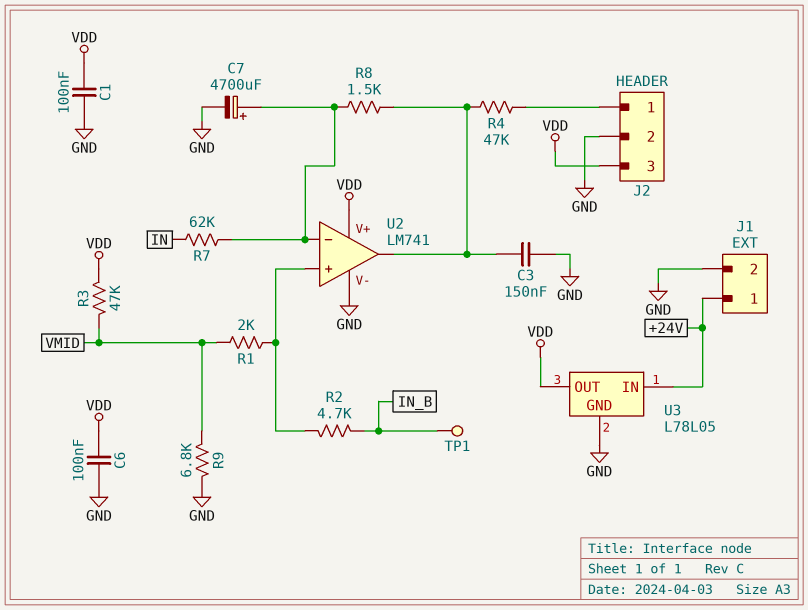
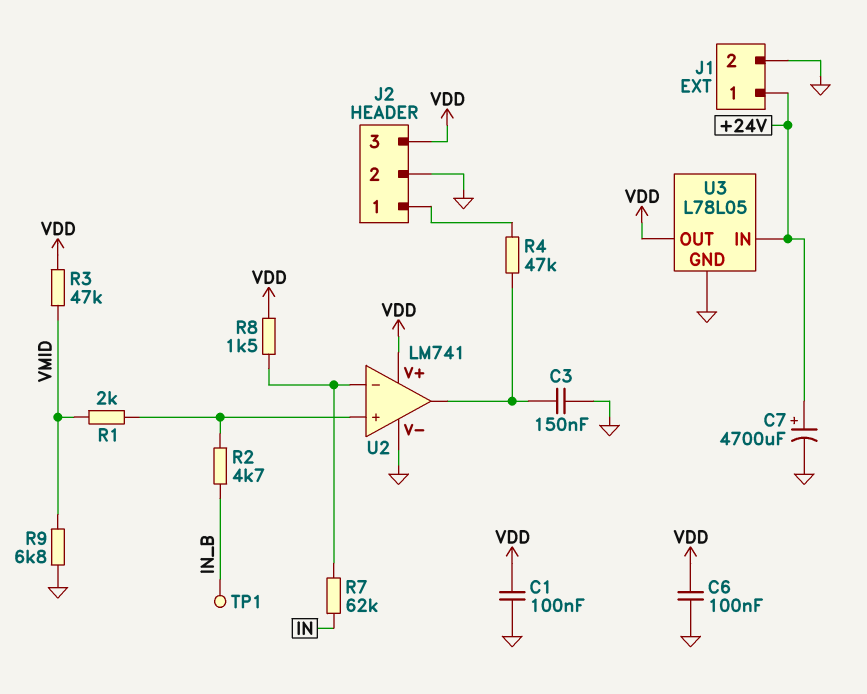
C7: 4700uF (plus U2/in-, minus GND) -> 4700uF (plus +24V, minus GND)
R8: 1.5k (U2/in-, U2/out) -> 1.5k (U2/in-, VDD)

